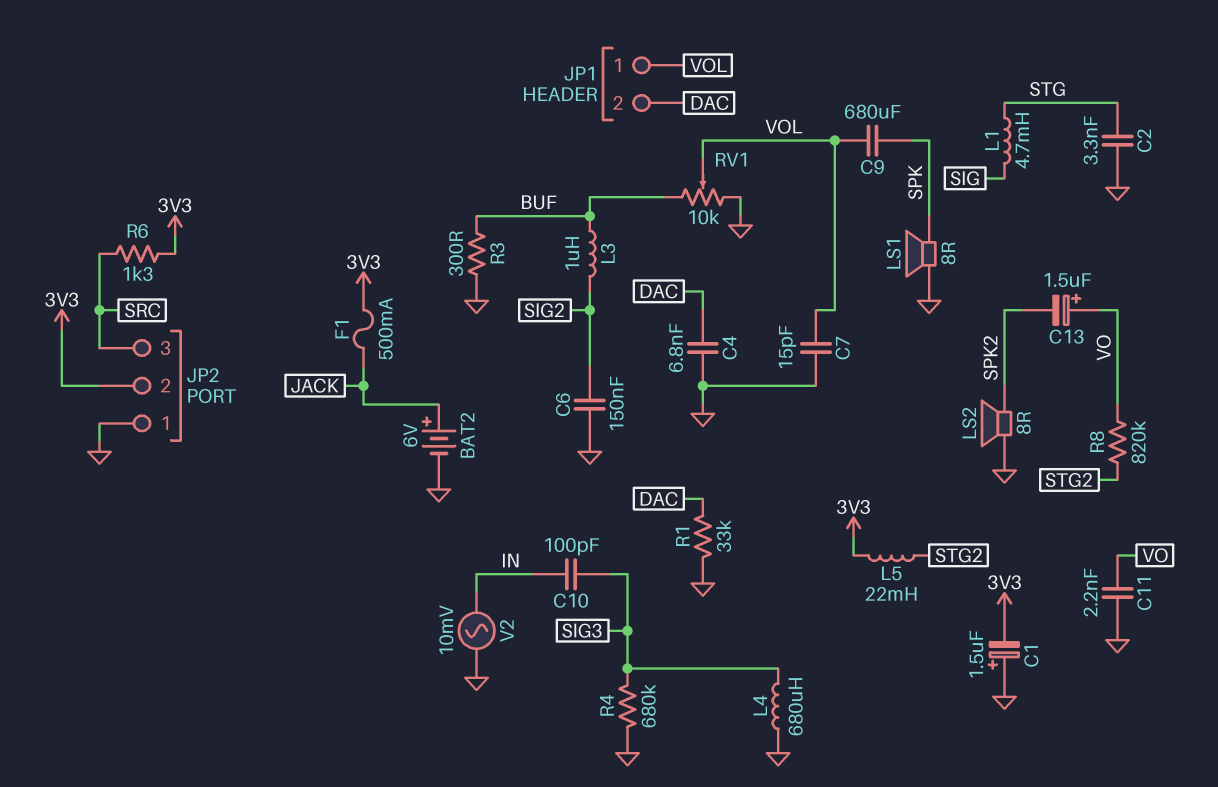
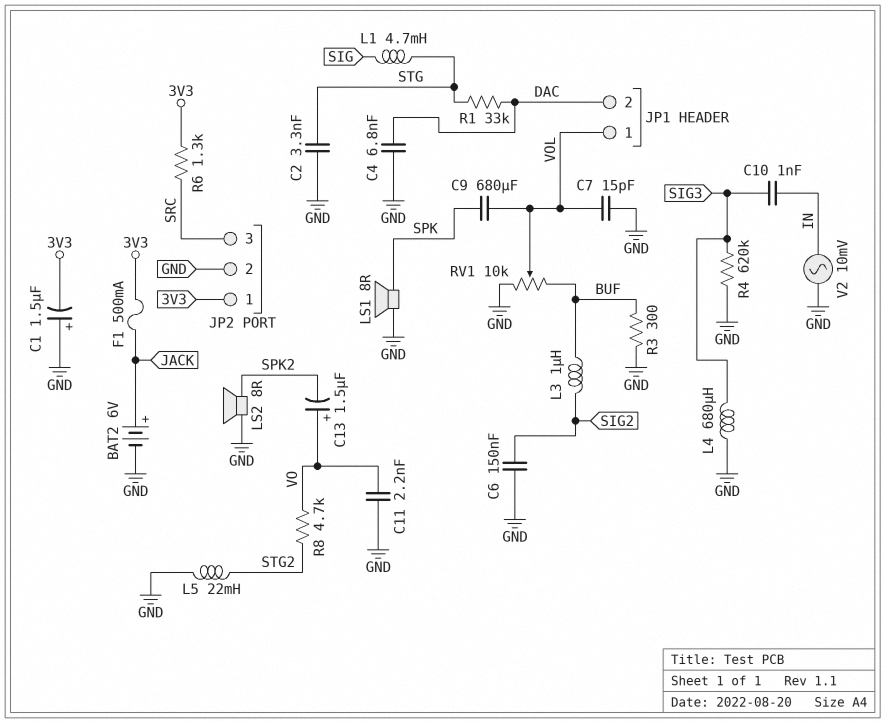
C10: 100pF (IN, SIG3) -> 1nF (IN, SIG3)
JP2 pin 1: GND -> 3V3
JP2 pin 2: 3V3 -> GND
L5: 22mH (3V3, STG2) -> 22mH (GND, STG2)
R1: 33k (DAC, GND) -> 33k (DAC, STG)
R4: 680k (GND, SIG3) -> 620k (GND, SIG3)
R8: 820k (STG2, VO) -> 4.7k (STG2, VO)

